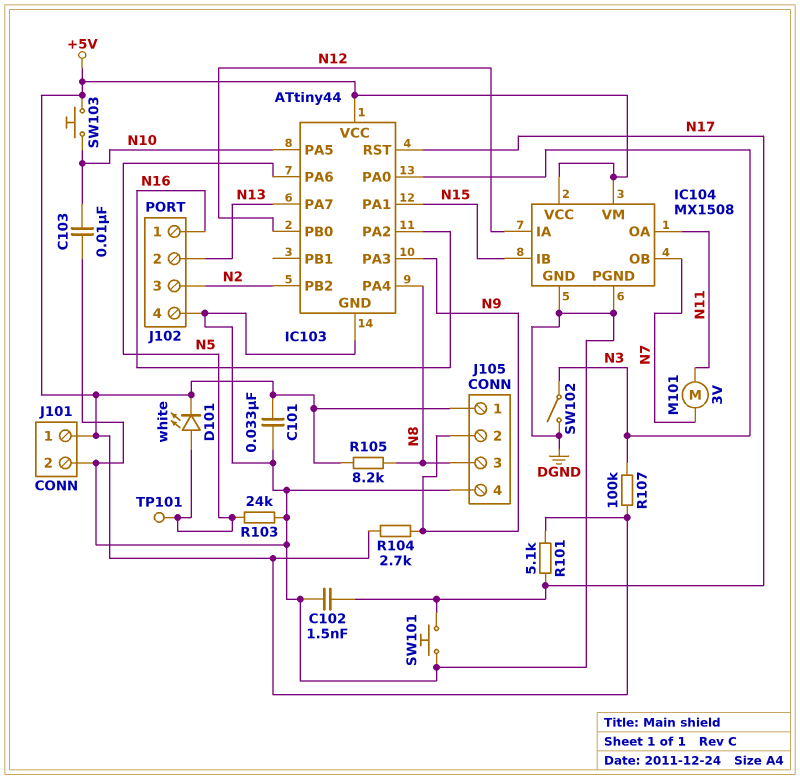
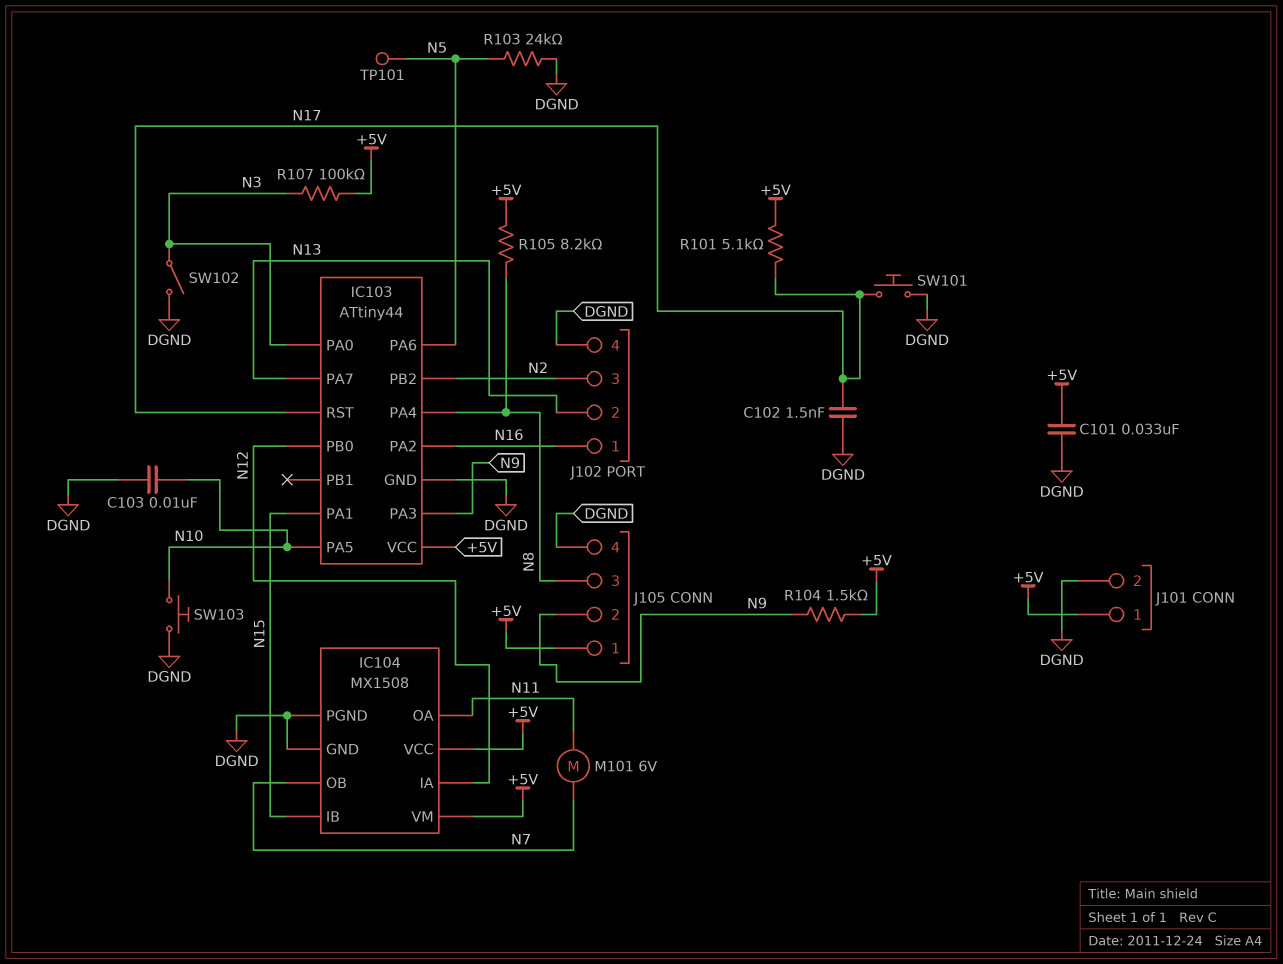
D101: LED white (A N5, K +5V) -> none
M101: motor 3V (N7, N11) -> motor 6V (N7, N11)
R104: 2.7k (+5V, N9) -> 1.5k (+5V, N9)
SW103: button (+5V, N10) -> button (DGND, N10)

